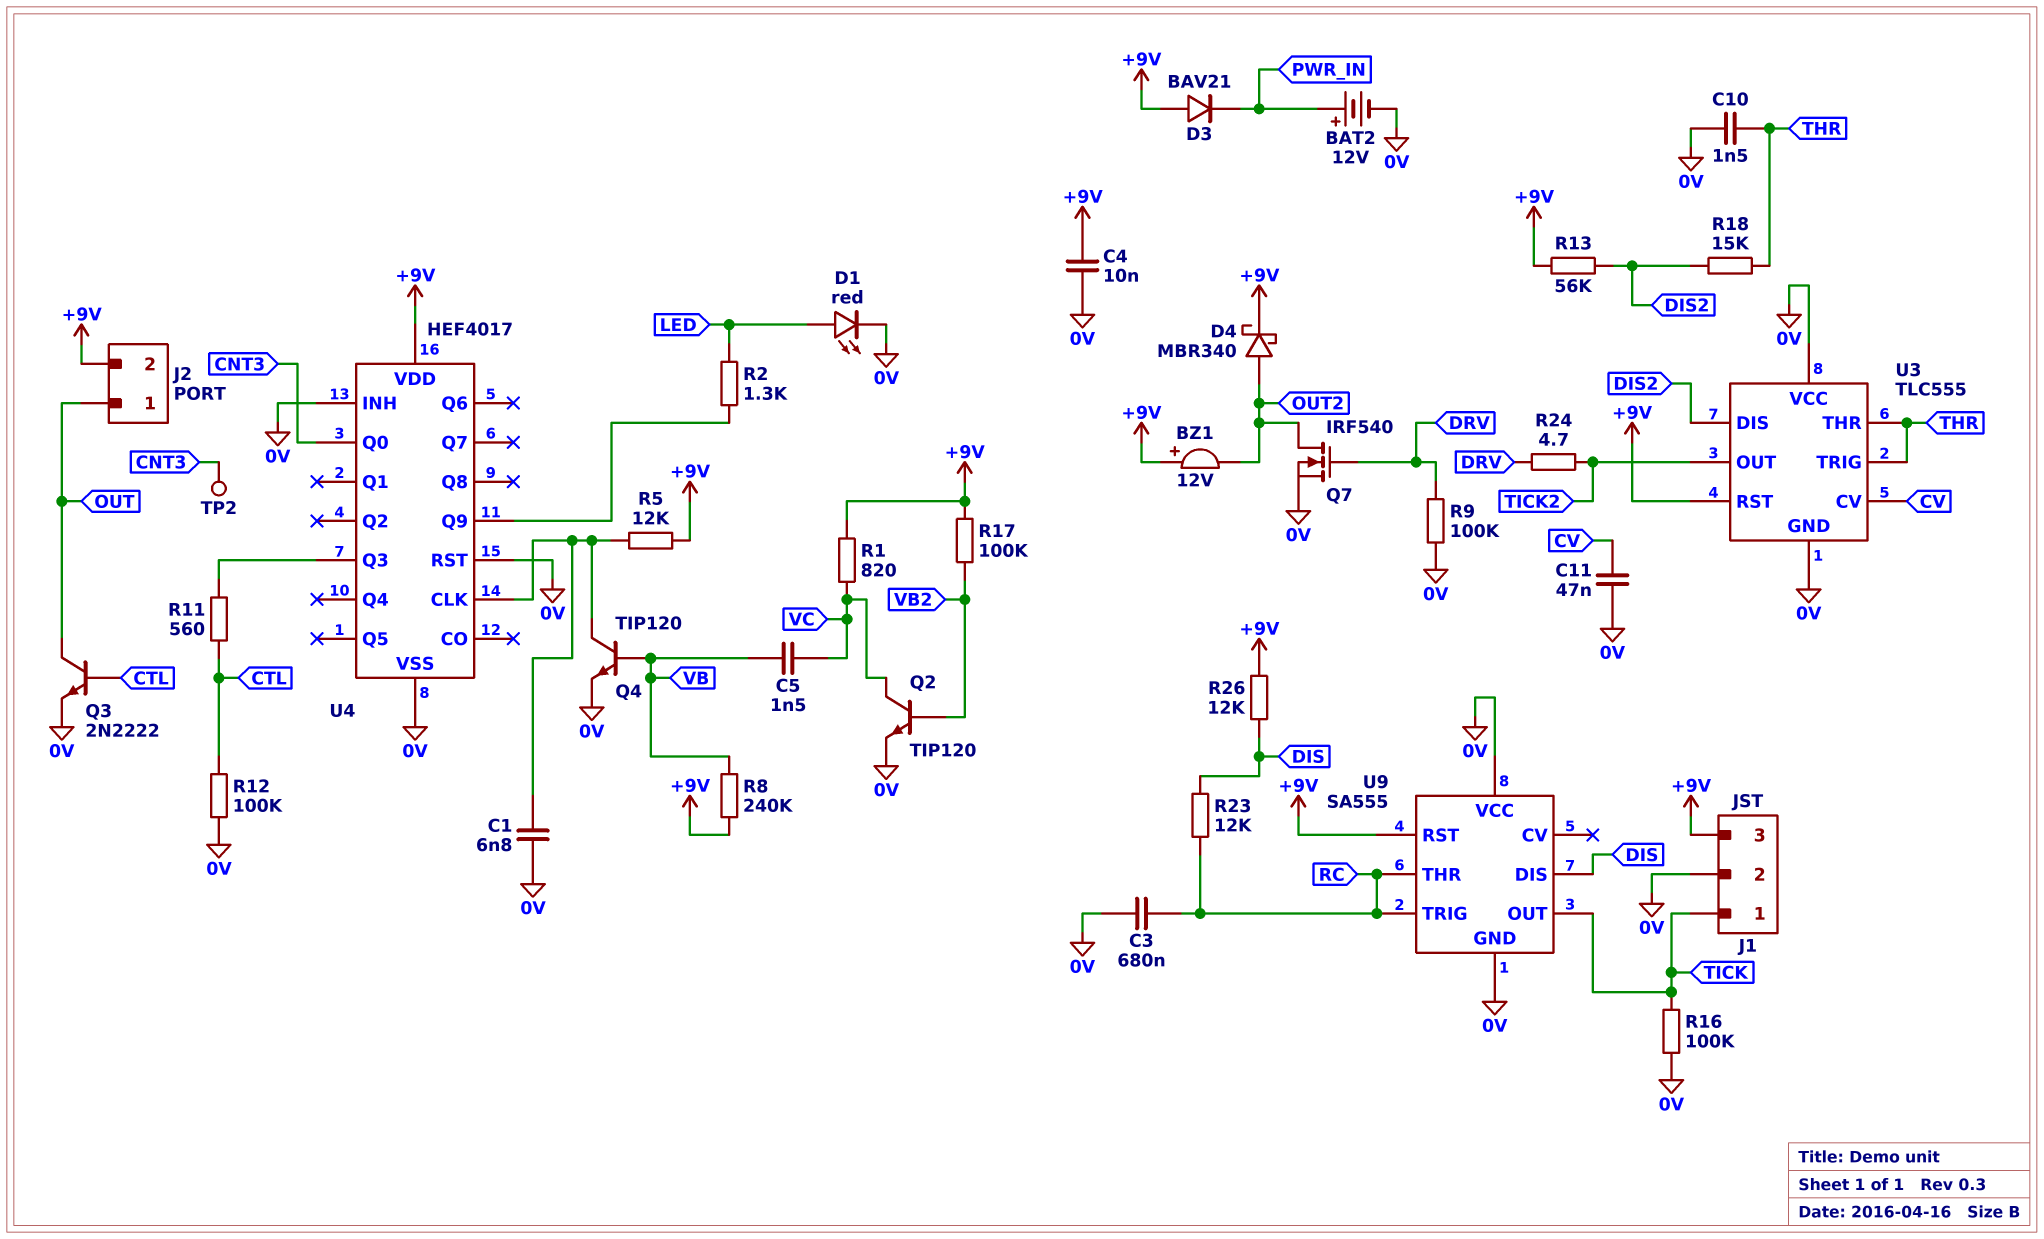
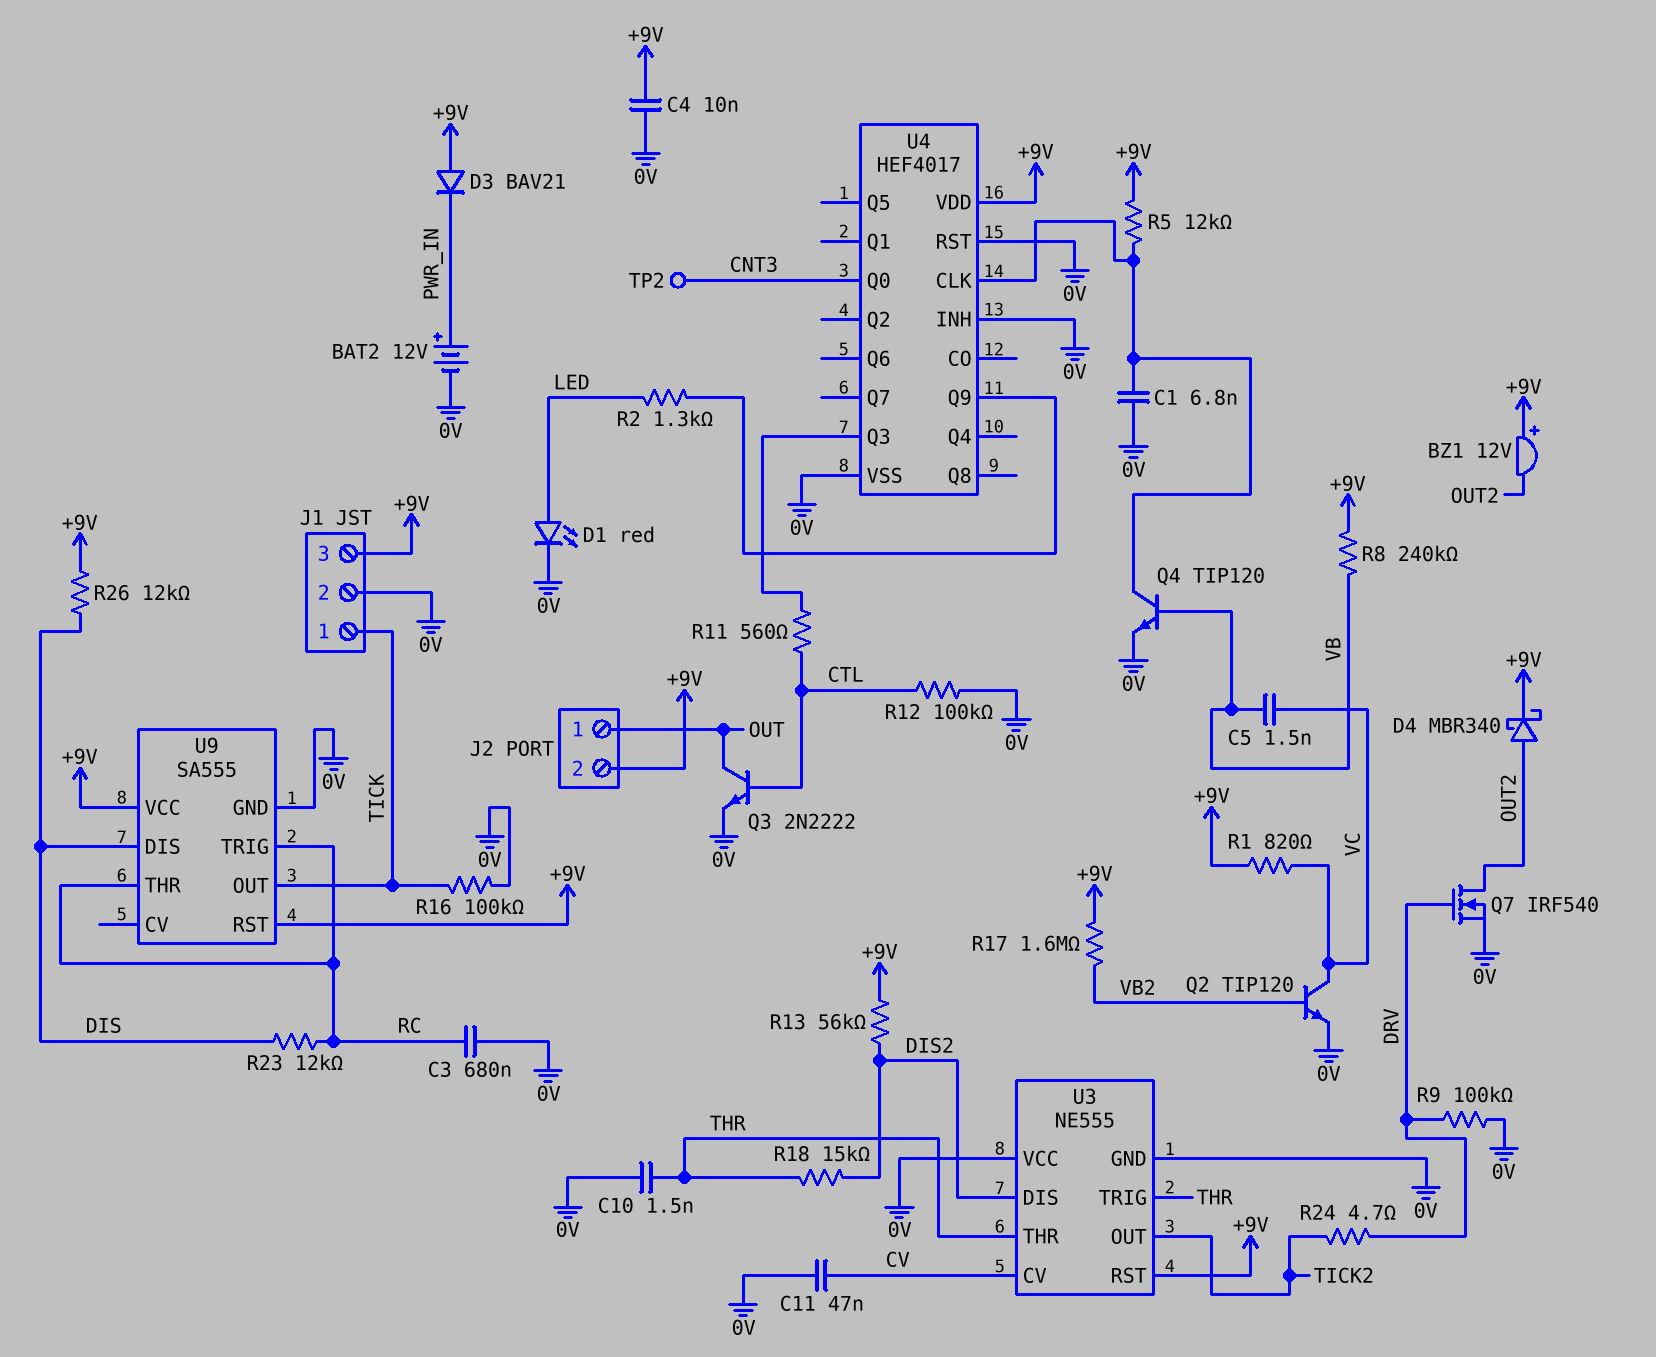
R17: 100k (+9V, VB2) -> 1.6M (+9V, VB2)
U3: TLC555 -> NE555
U9 pin VCC: 0V -> +9V

